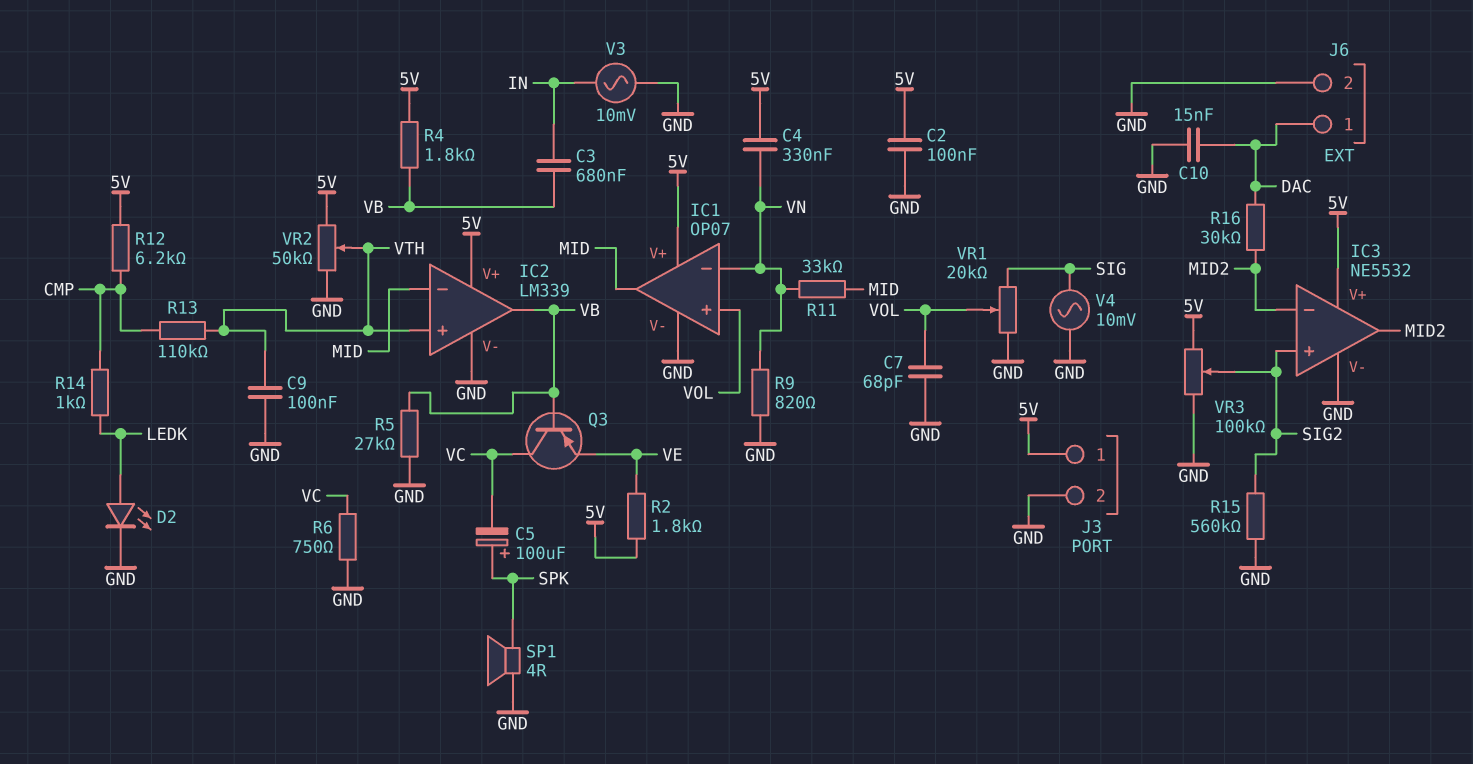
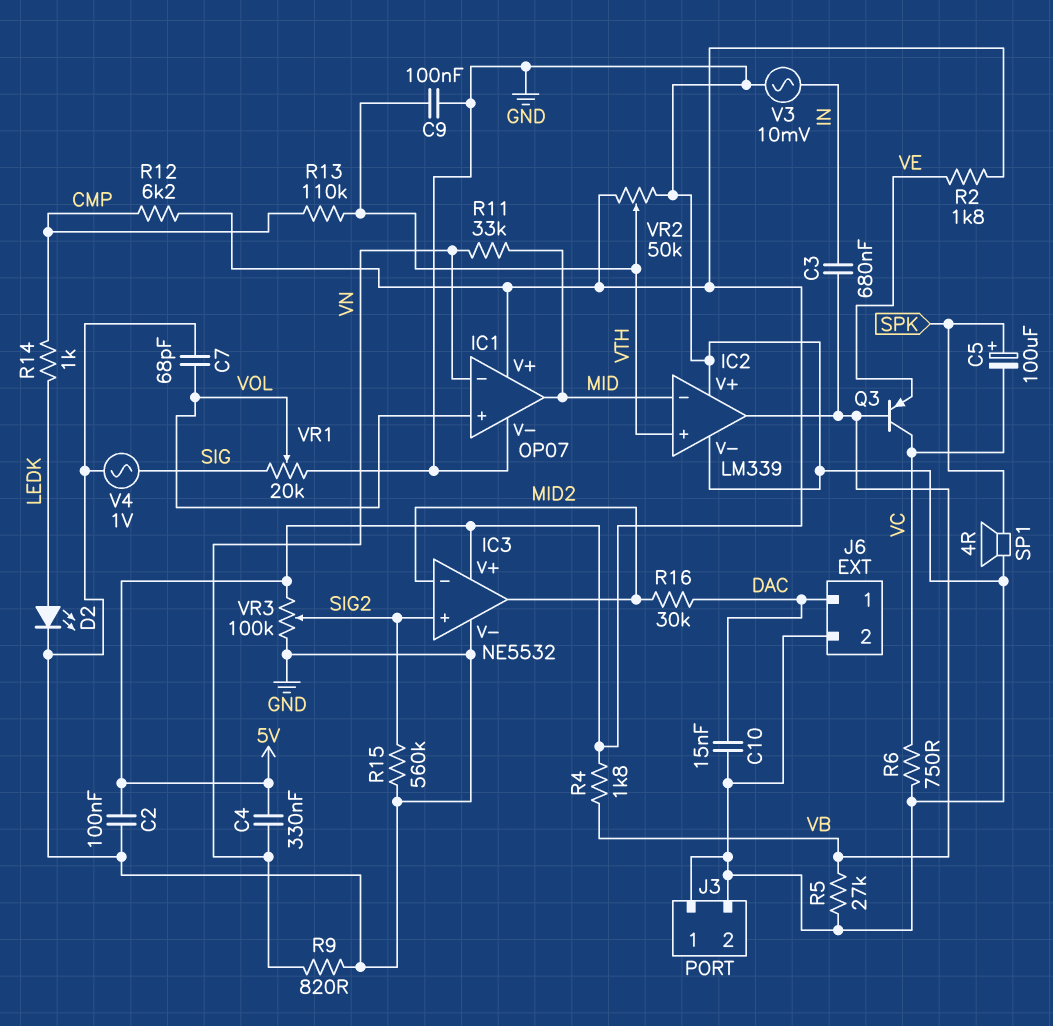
IC2 pin V+: 5V -> GND
J3 pin 1: 5V -> GND
V4: AC 10mV (GND, SIG) -> AC 1V (GND, SIG)

